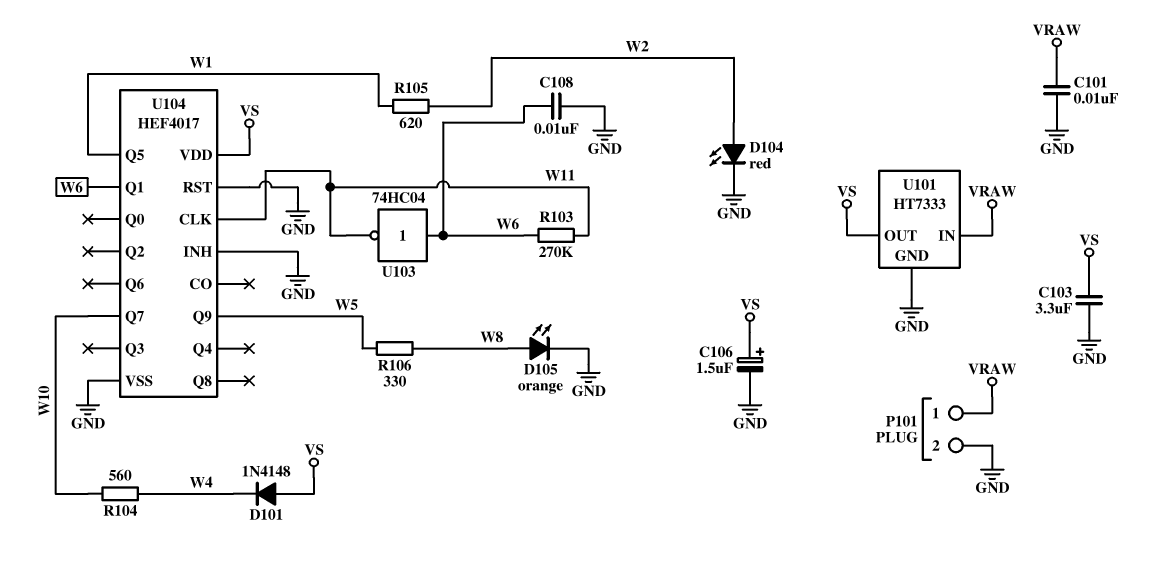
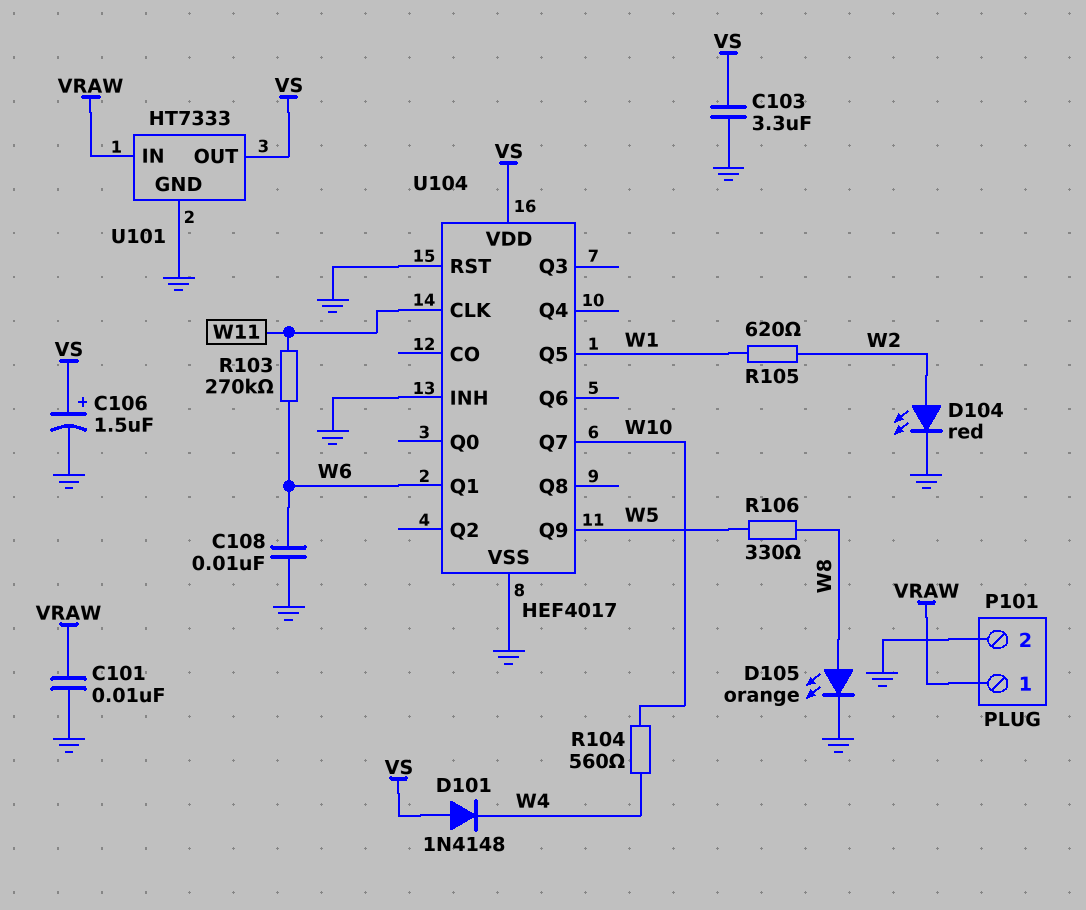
U103: NOT 74HC04 (in W6, out W11) -> none

